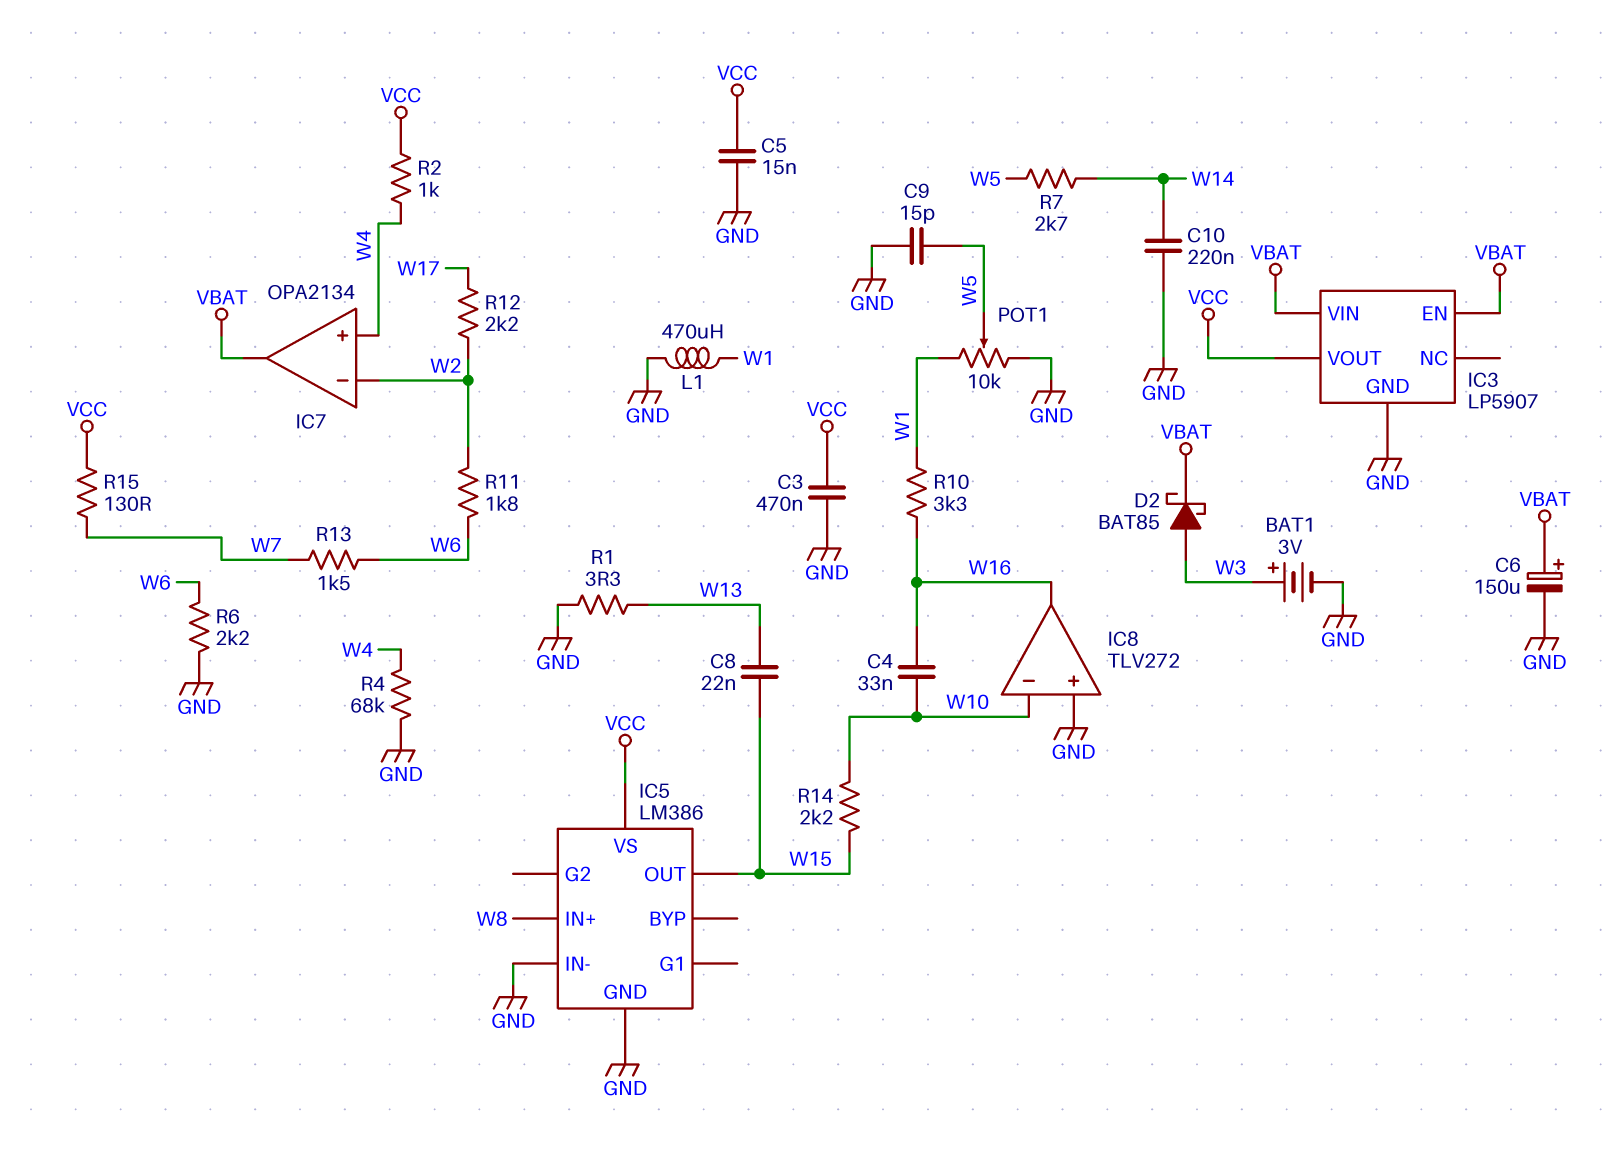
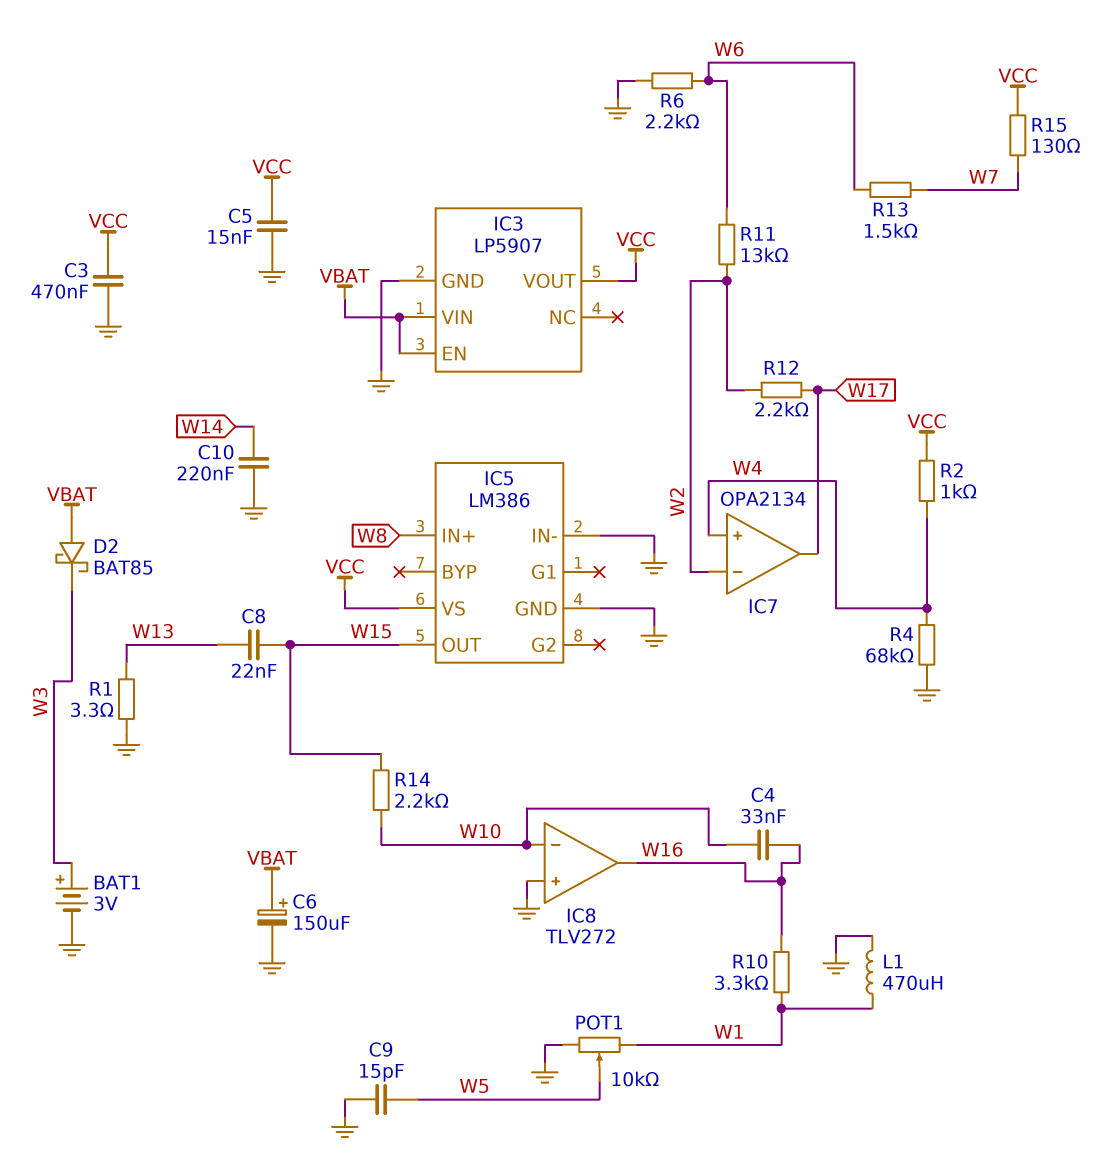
D2: schottky BAT85 (A W3, K VBAT) -> schottky BAT85 (A VBAT, K W3)
IC7 pin out: VBAT -> W17
R7: 2.7k (W5, W14) -> none
R11: 1.8k (W2, W6) -> 13k (W2, W6)

